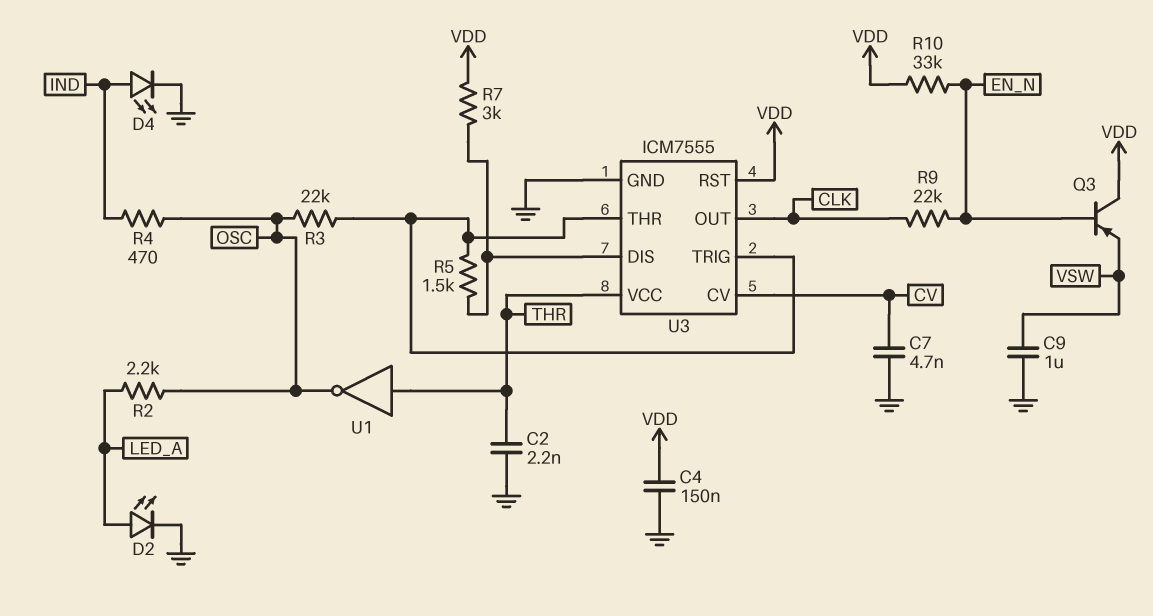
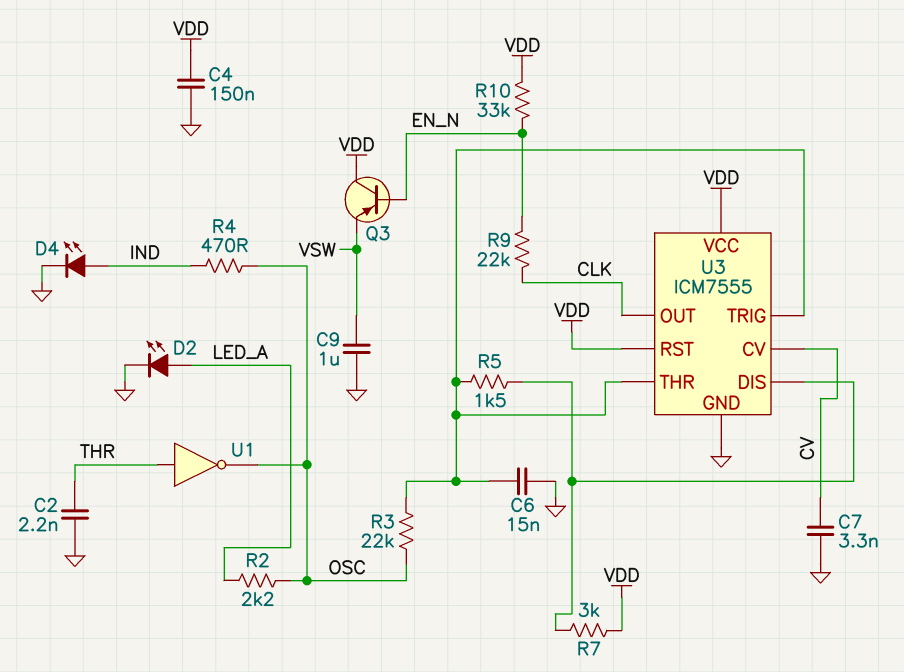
C6: none -> 15nF (GND, U3/THR)
C7: 4.7nF (CV, GND) -> 3.3nF (CV, GND)
U3 pin VCC: THR -> VDD

